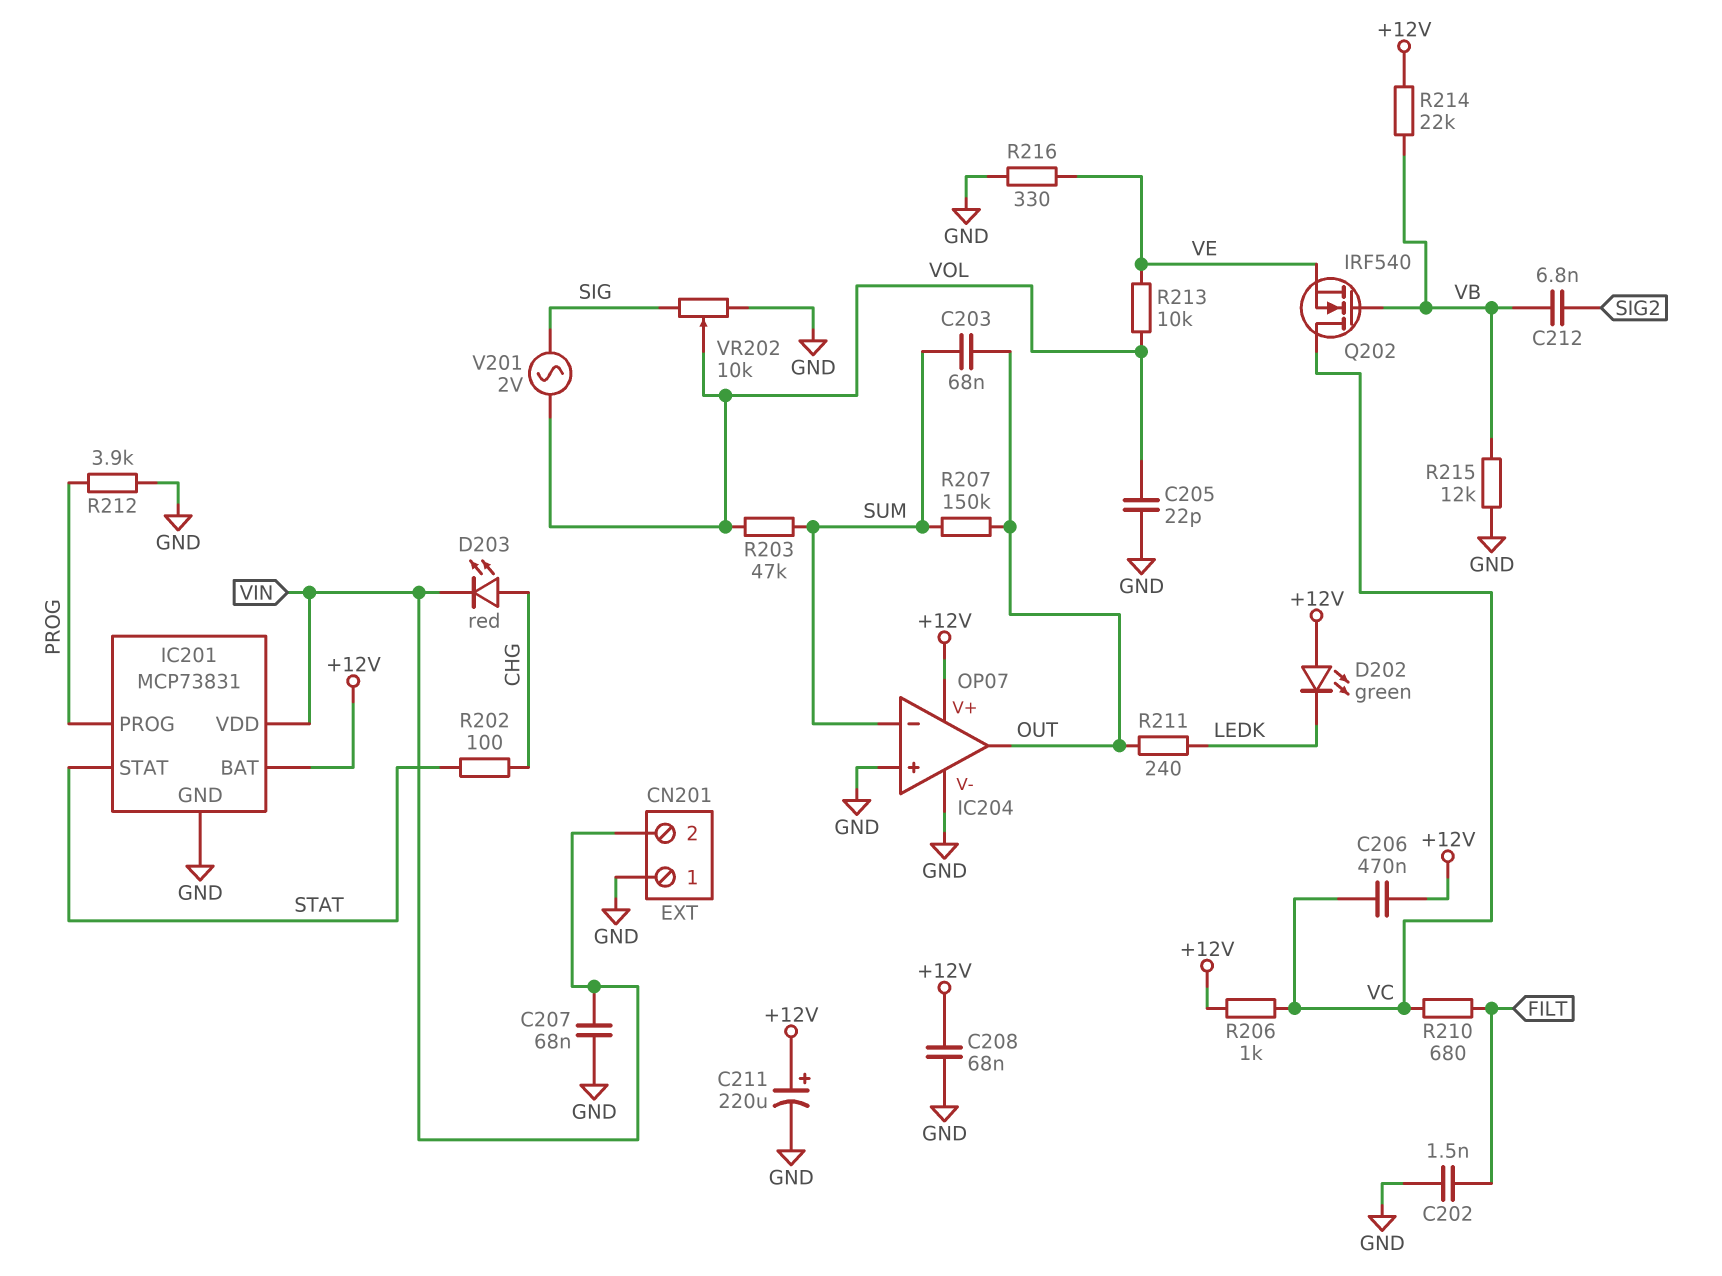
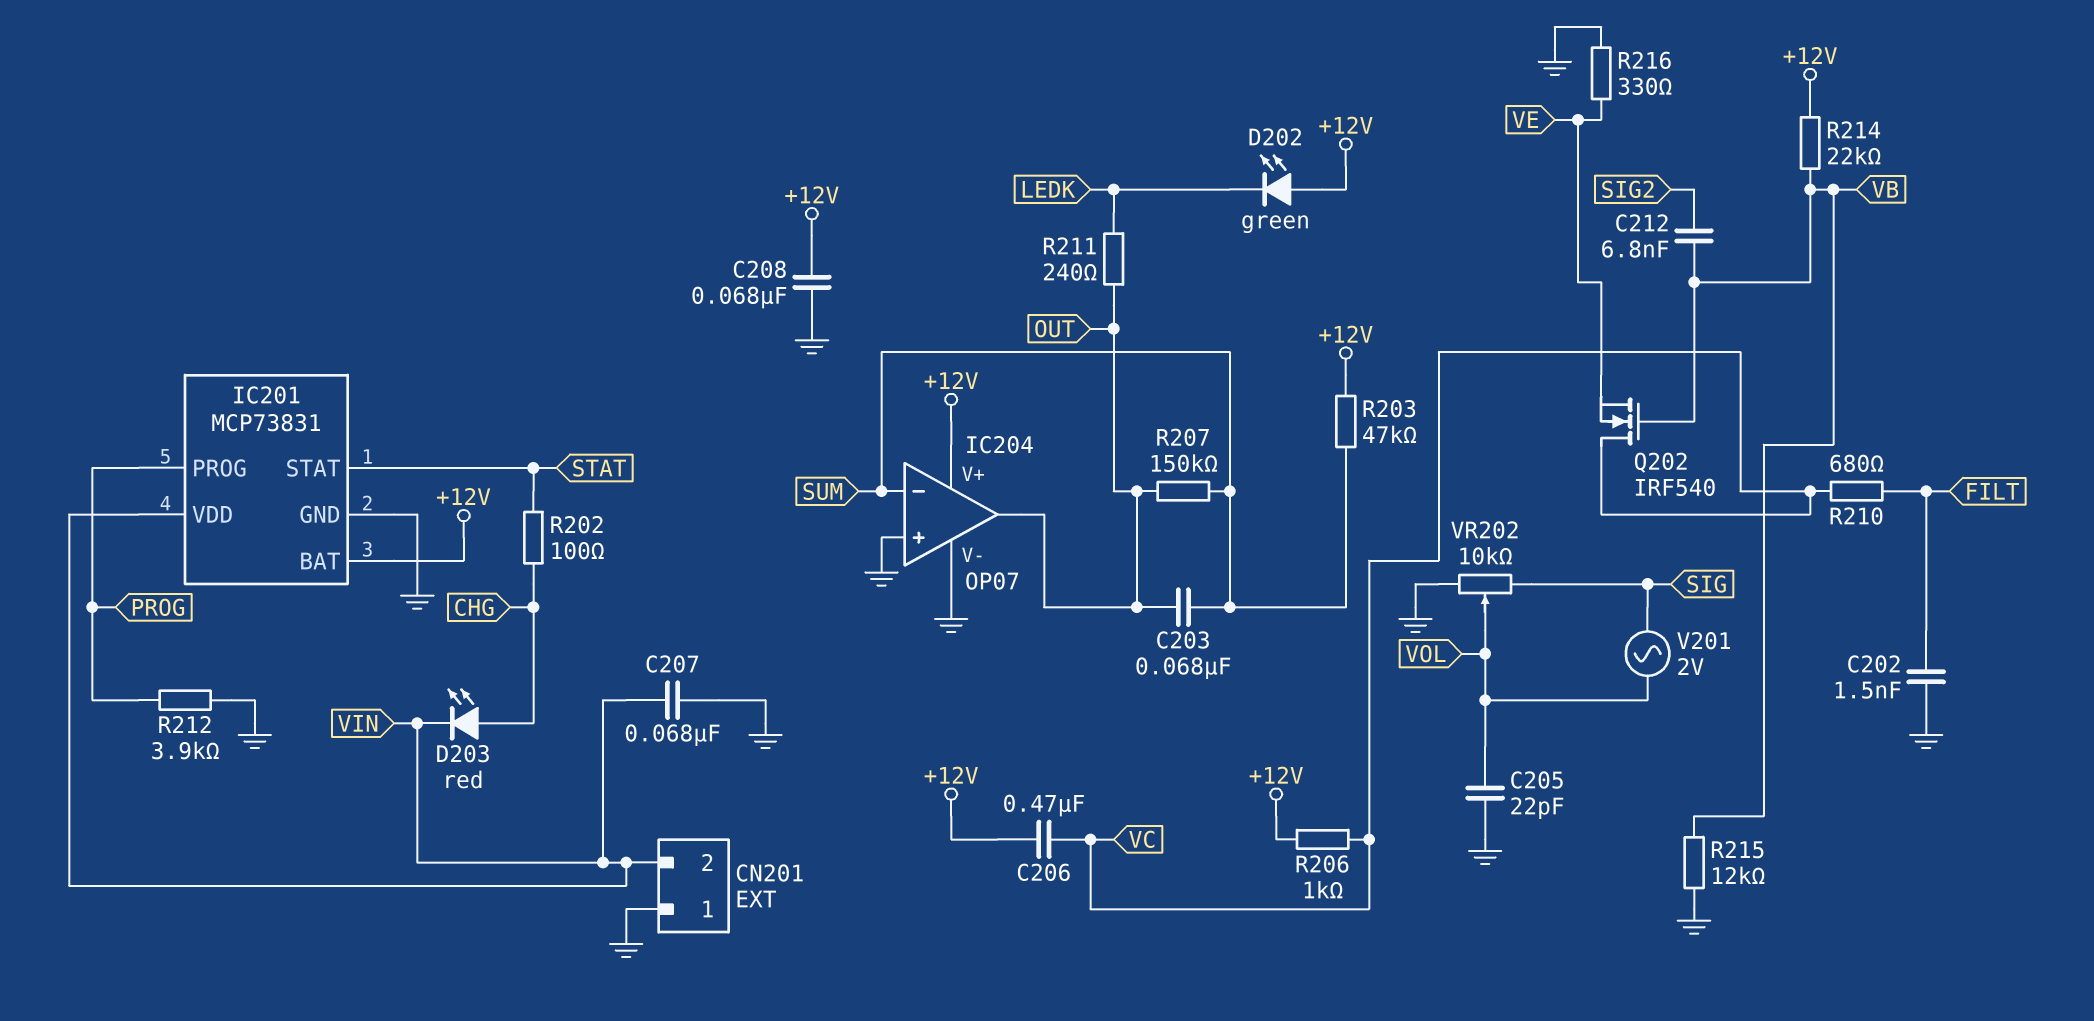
C211: 220uF (plus +12V, minus GND) -> none
R203: 47k (SUM, VOL) -> 47k (+12V, SUM)
R213: 10k (VE, VOL) -> none

